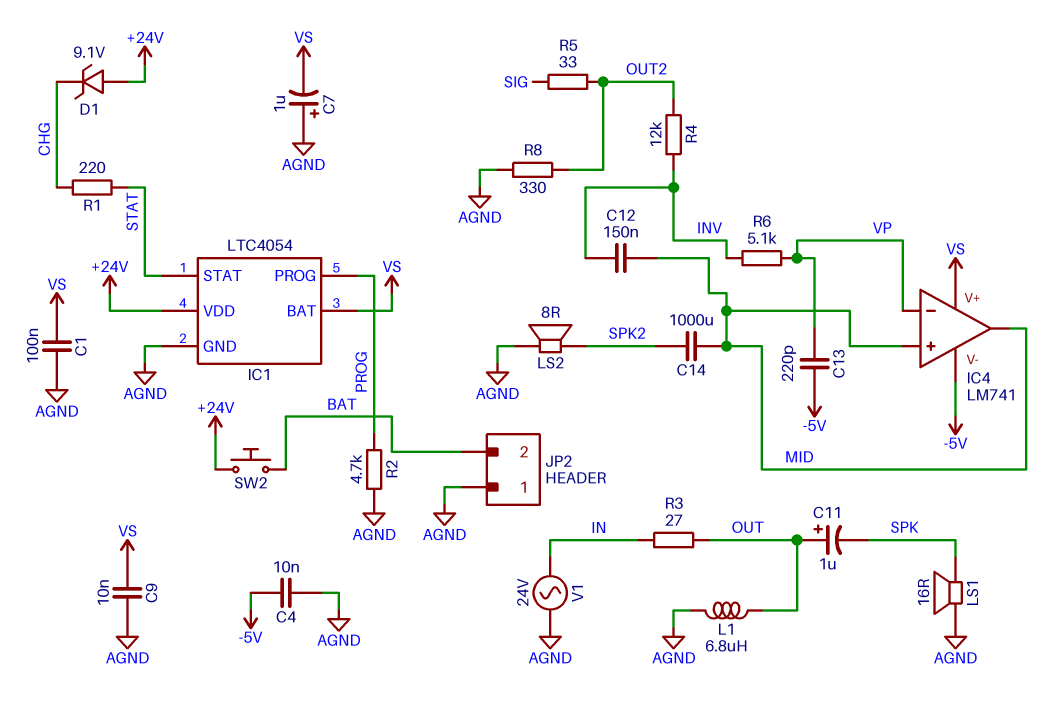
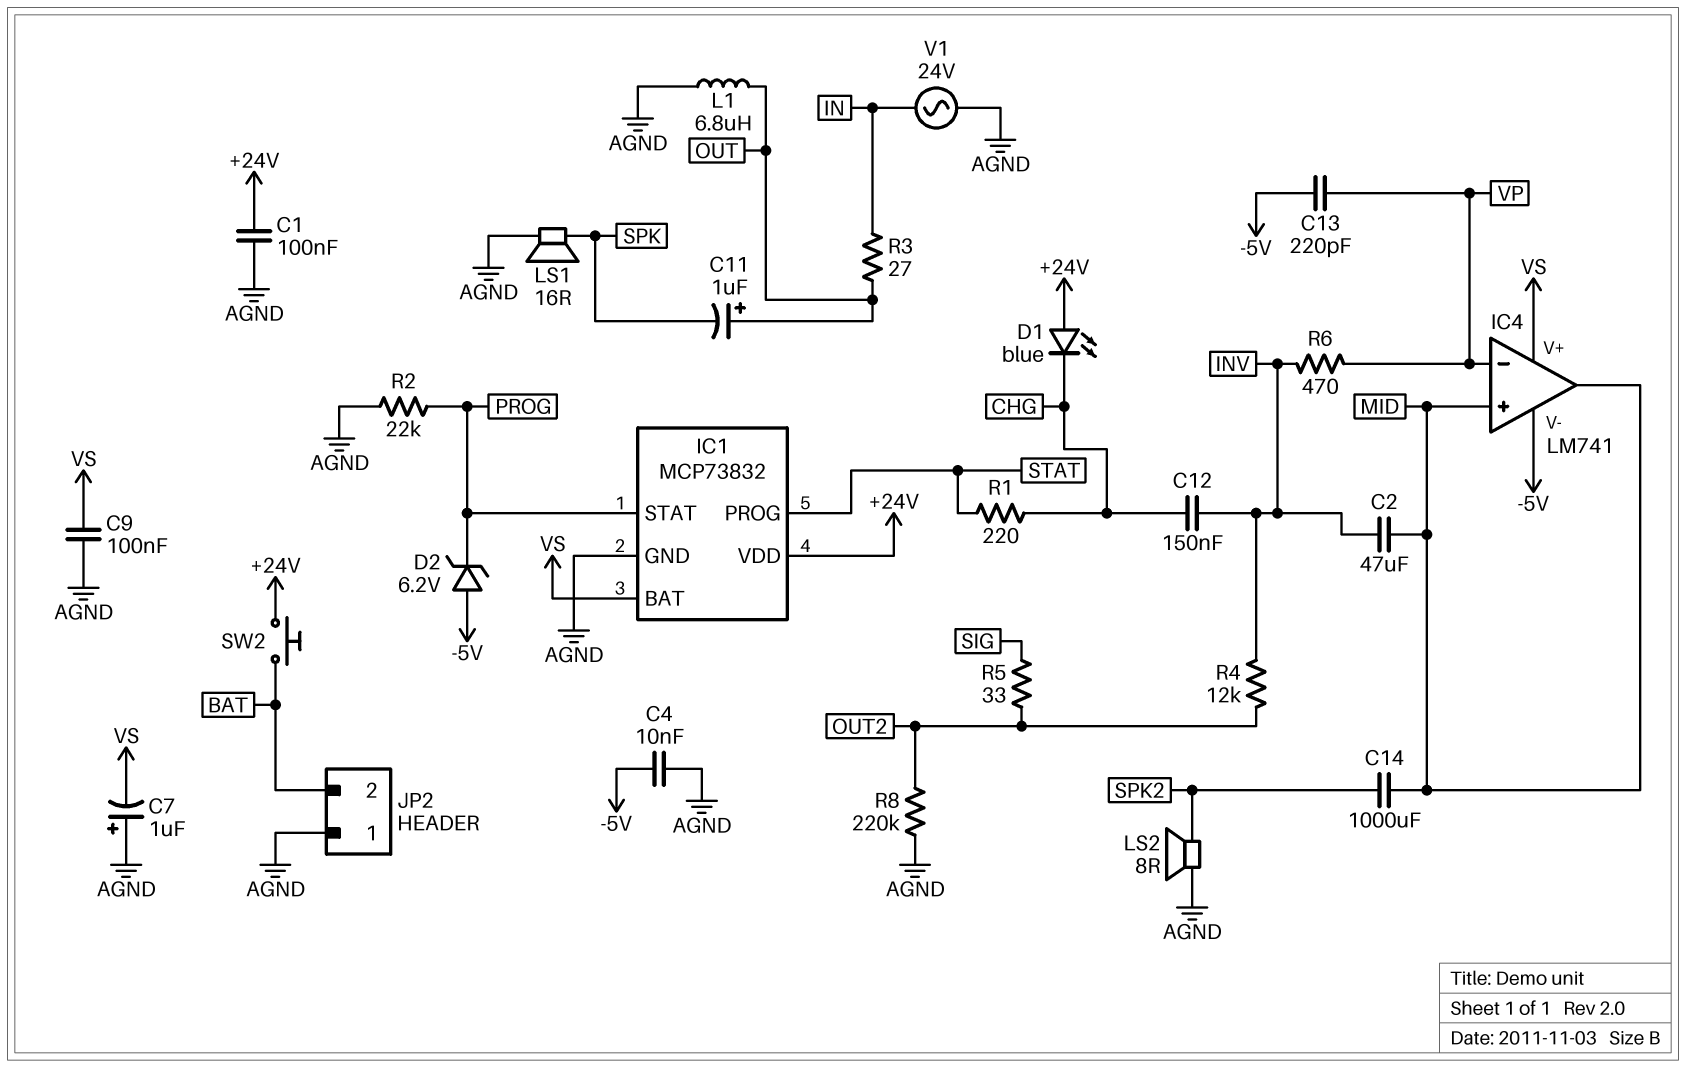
C1: 100nF (AGND, VS) -> 100nF (+24V, AGND)
C2: none -> 47uF (INV, MID)
C9: 10nF (AGND, VS) -> 100nF (AGND, VS)
C12: 150nF (INV, MID) -> 150nF (CHG, INV)
D1: zener 9.1V (A +24V, K CHG) -> LED blue (A +24V, K CHG)
D2: none -> zener 6.2V (A -5V, K PROG)
IC1: LTC4054 -> MCP73832
IC1 pin PROG: PROG -> STAT
IC1 pin STAT: STAT -> PROG
R2: 4.7k (AGND, PROG) -> 22k (AGND, PROG)
R6: 5.1k (INV, VP) -> 470 (INV, VP)
R8: 330 (AGND, OUT2) -> 220k (AGND, OUT2)

